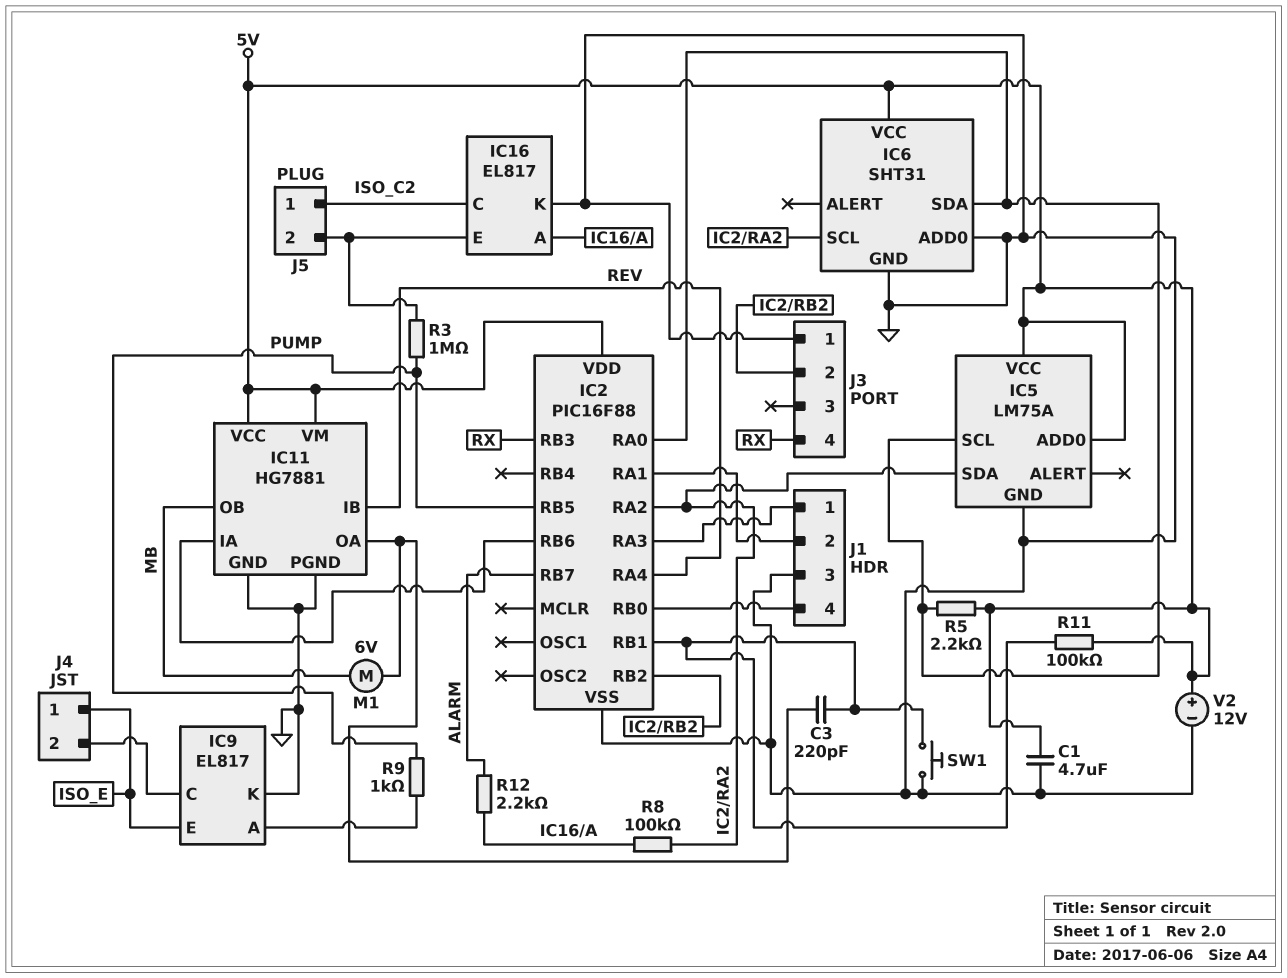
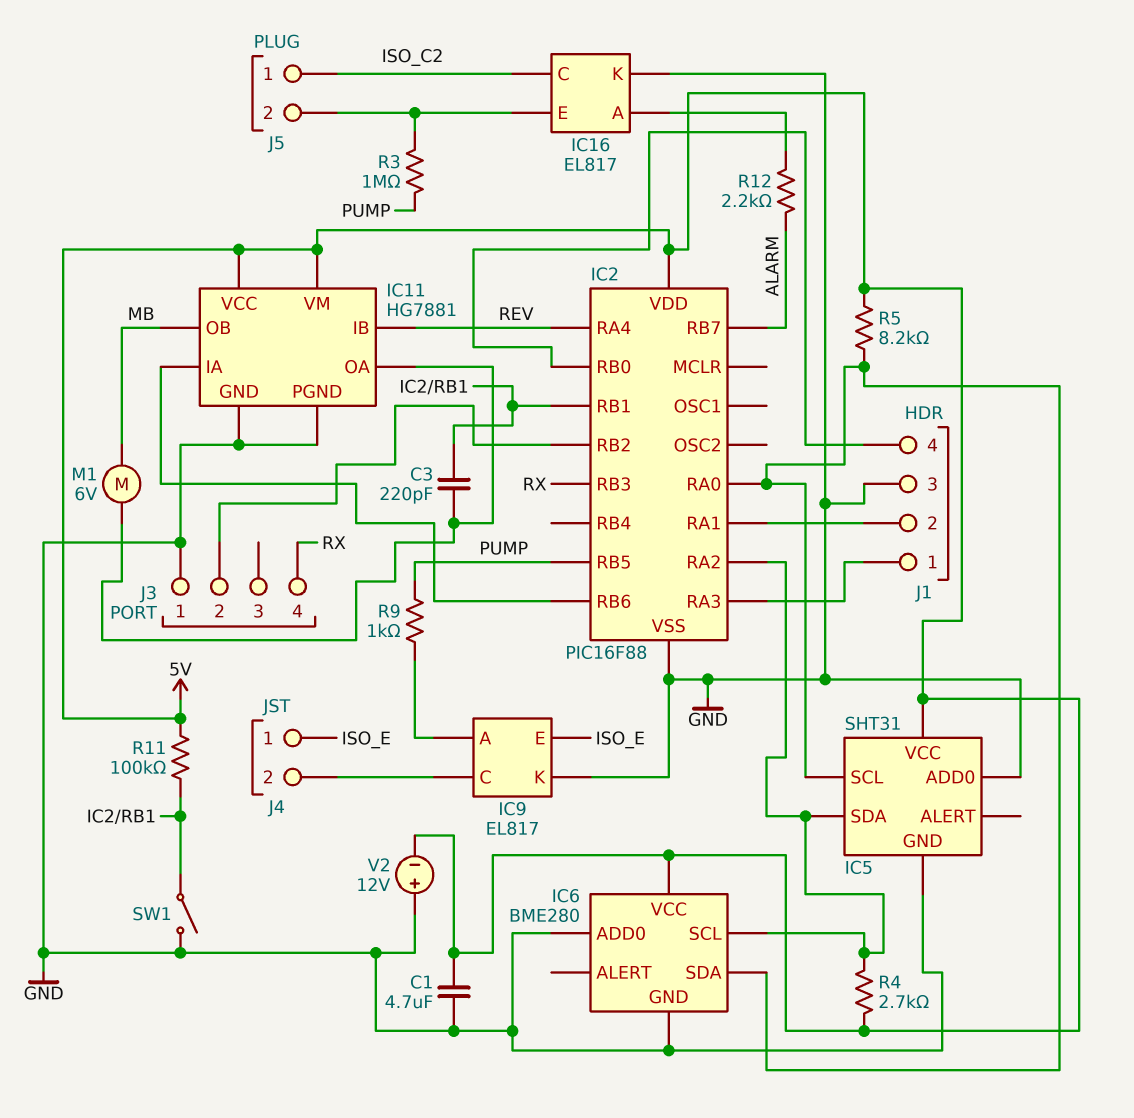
IC5: LM75A -> SHT31
IC5 pin ADD0: 5V -> GND
IC6: SHT31 -> BME280
R4: none -> 2.7k (5V, IC2/RA2)
R5: 2.2k (5V, IC2/RA0) -> 8.2k (5V, IC2/RA0)
R8: 100k (IC2/RA2, IC16/A) -> none
SW1: button (GND, IC2/RB1) -> switch (GND, IC2/RB1)
V2: 12V (plus 5V, minus GND) -> 12V (plus GND, minus 5V)

